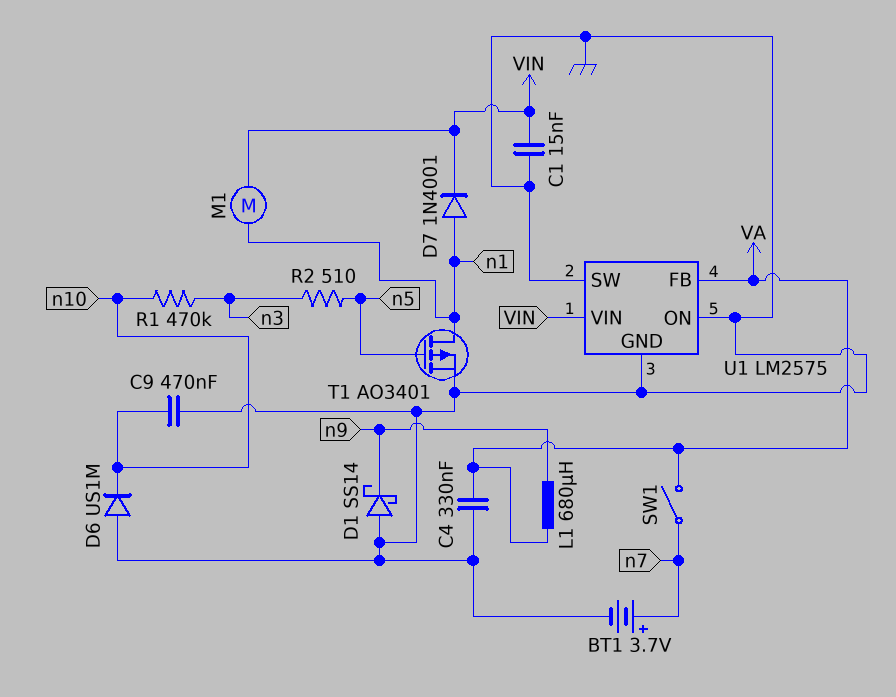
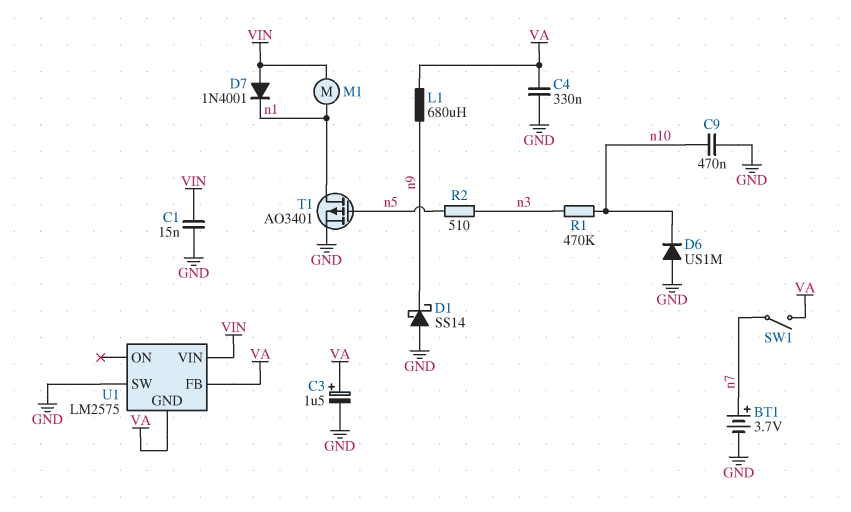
C3: none -> 1.5uF (plus VA, minus GND)
D7: diode 1N4001 (A n1, K VIN) -> diode 1N4001 (A VIN, K n1)
U1 pin GND: GND -> VA
U1 pin ON: GND -> none

